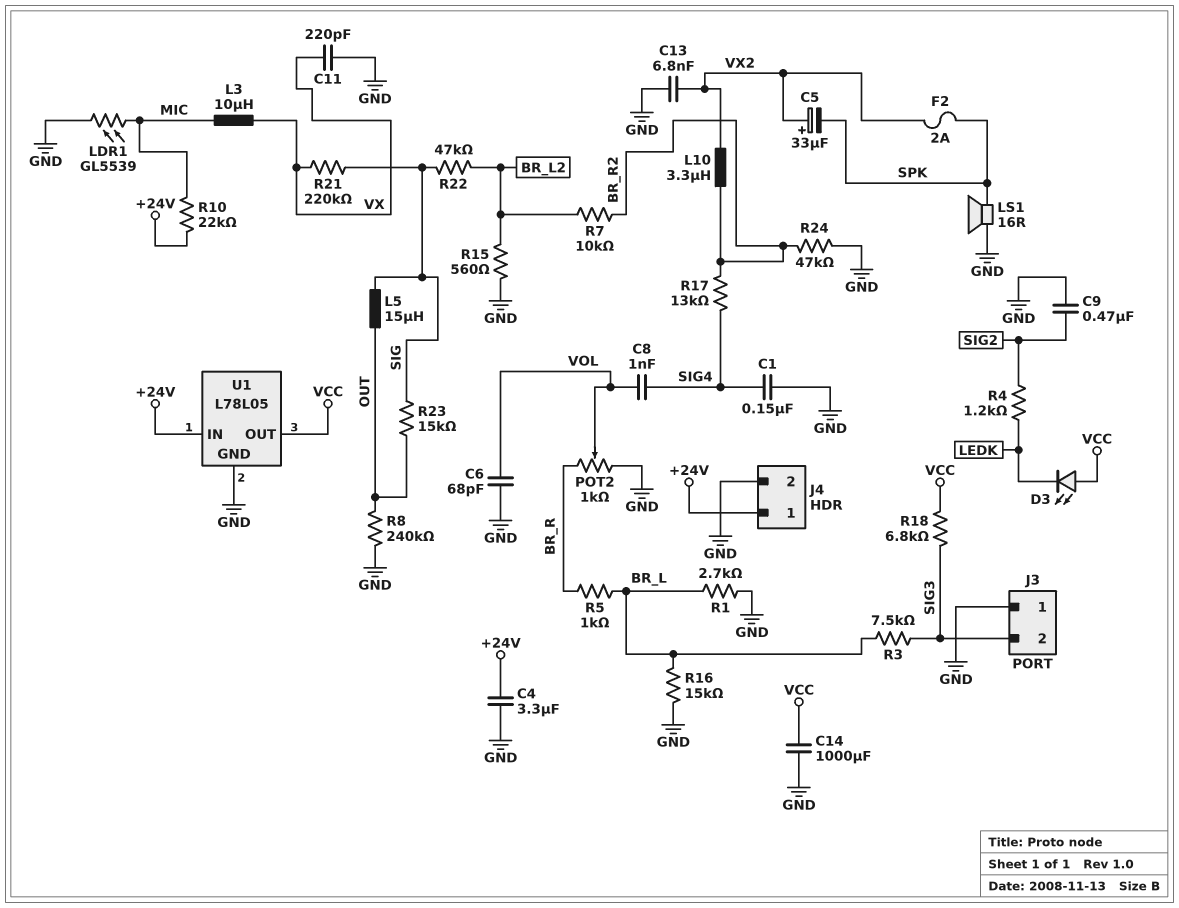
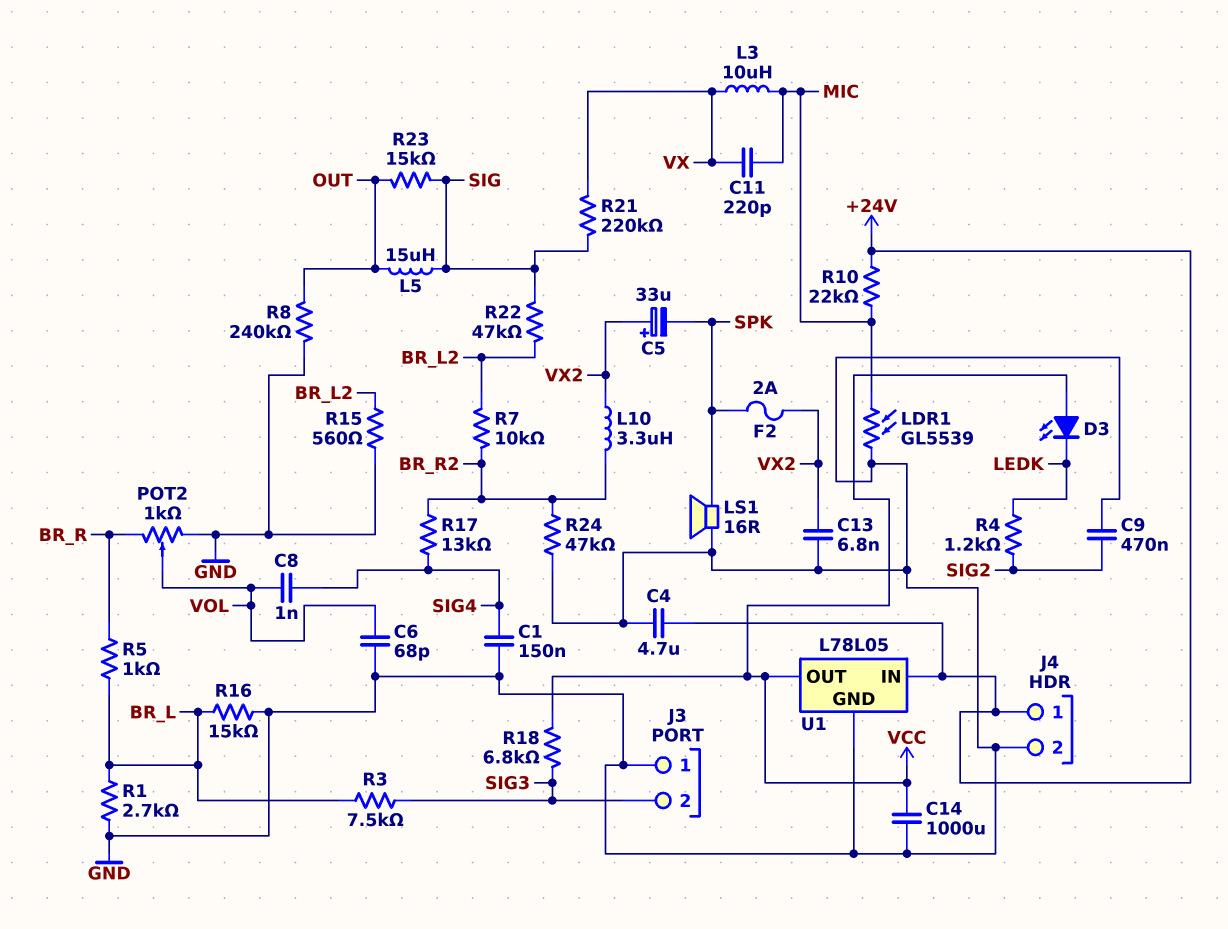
C4: 3.3uF (+24V, GND) -> 4.7uF (+24V, GND)
C11: 220pF (GND, VX) -> 220pF (MIC, VX)

